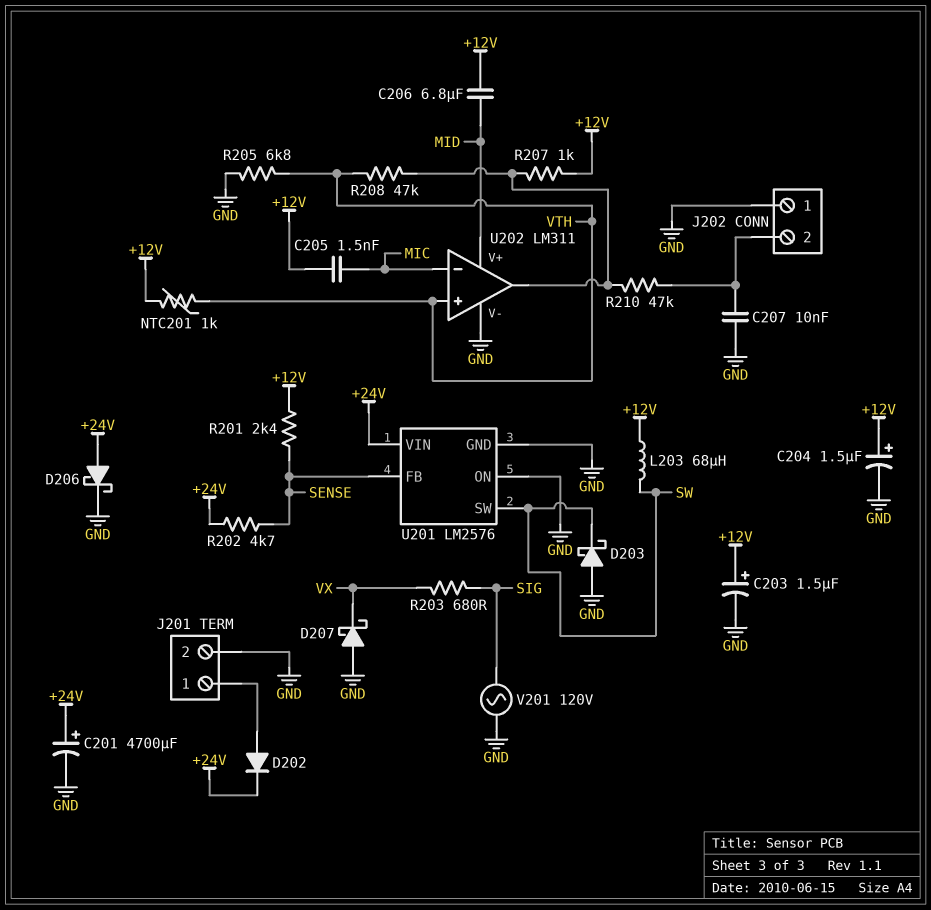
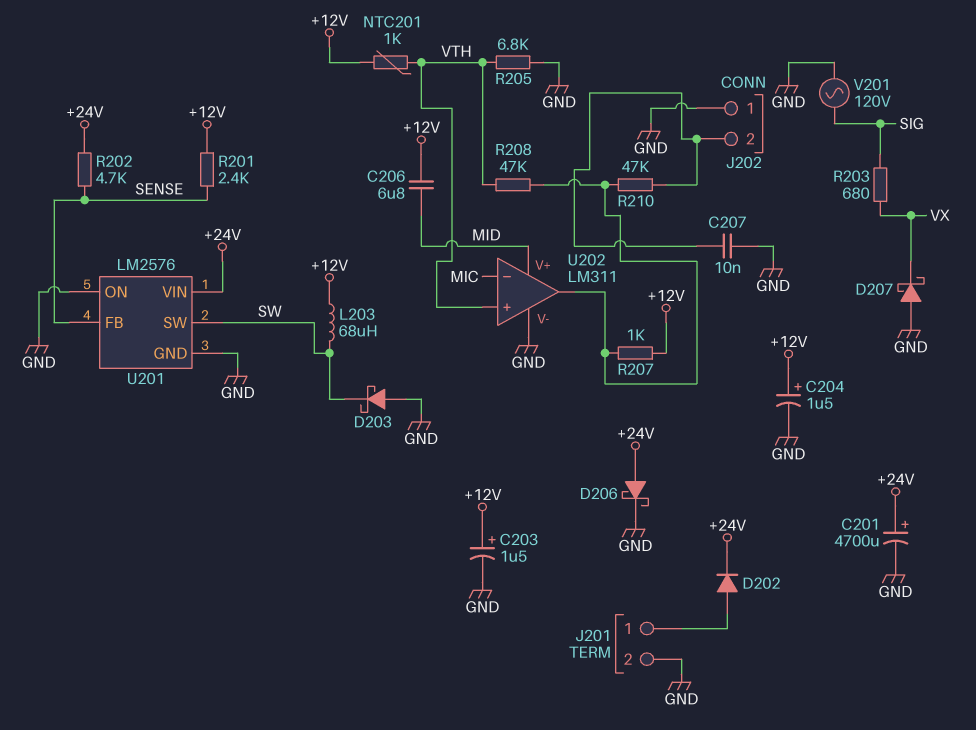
C205: 1.5nF (+12V, MIC) -> none

